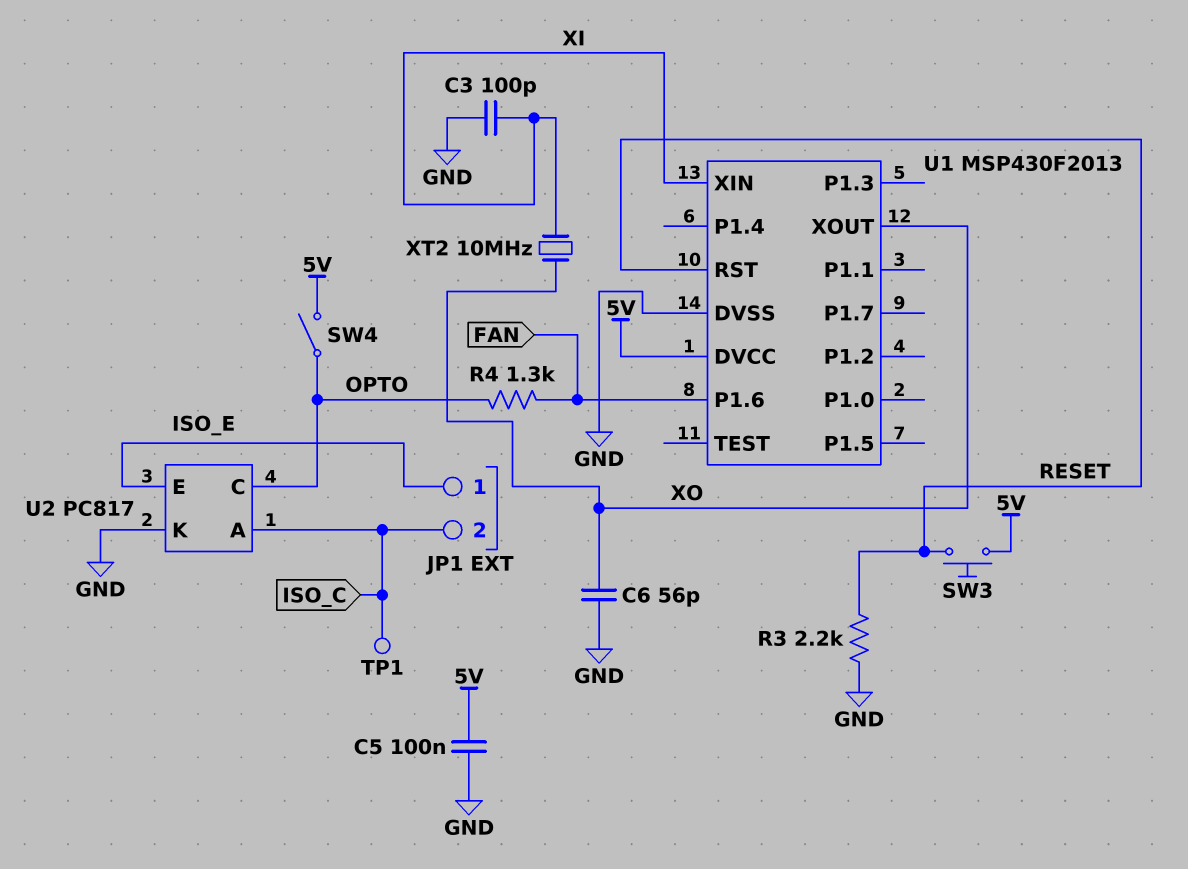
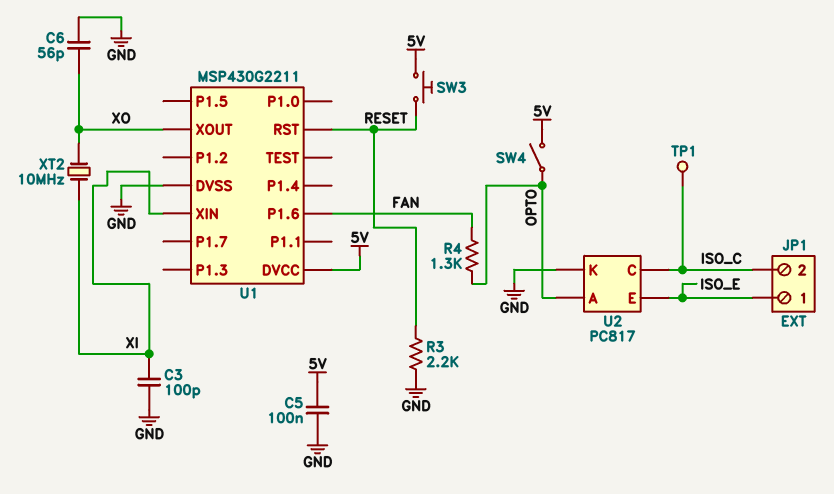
U1: MSP430F2013 -> MSP430G2211
U2 pin A: ISO_C -> OPTO
U2 pin C: OPTO -> ISO_C

